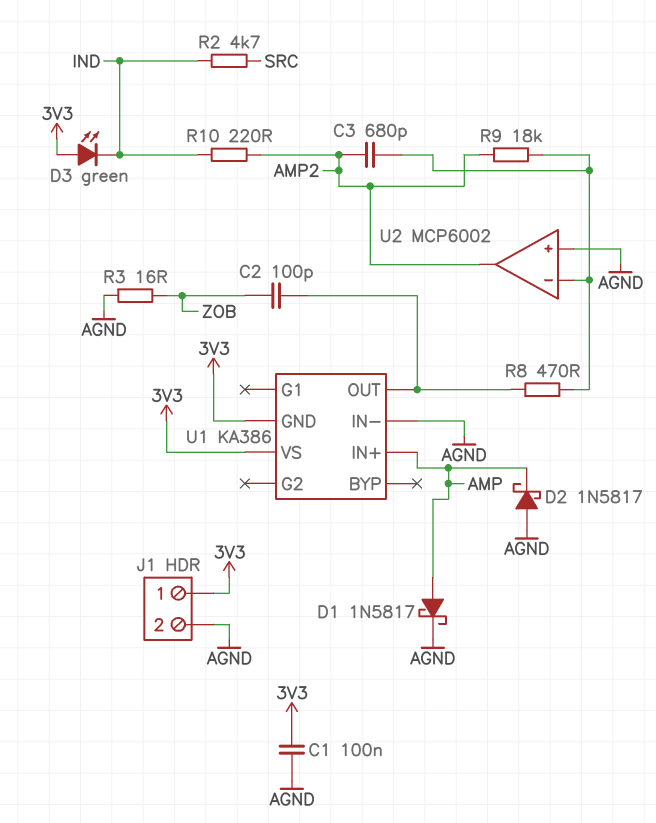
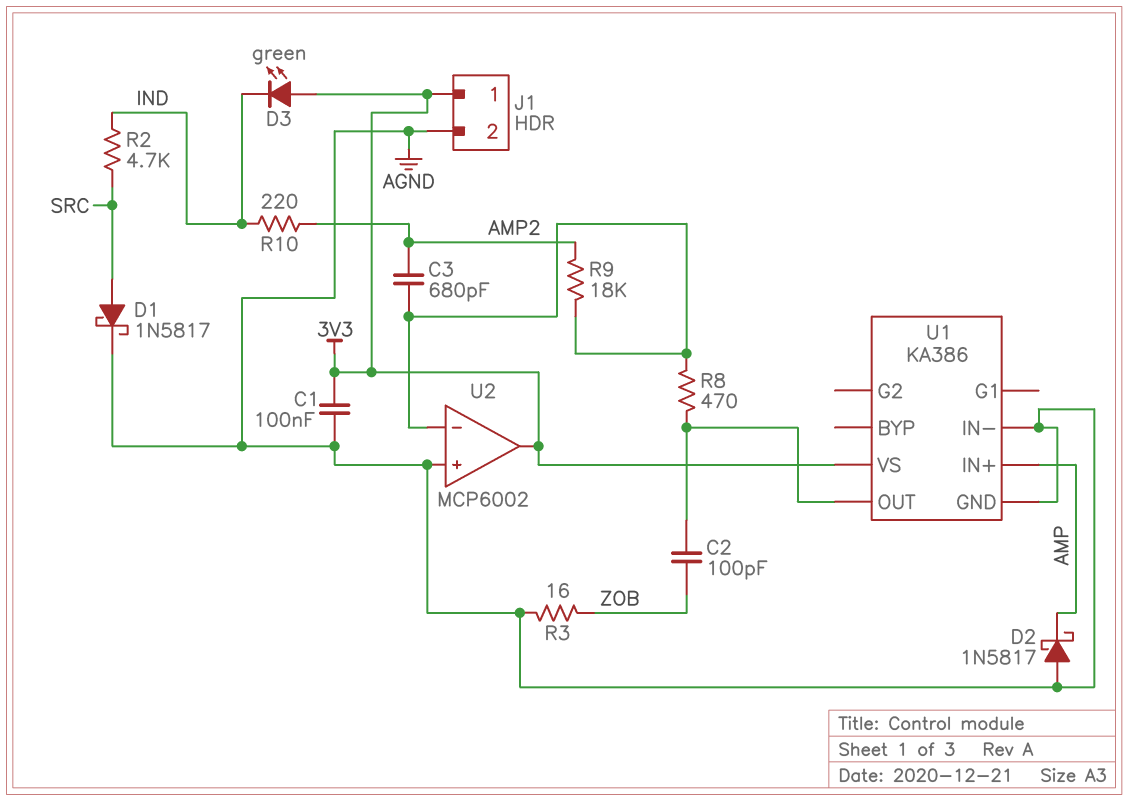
D1: schottky 1N5817 (A AMP, K AGND) -> schottky 1N5817 (A SRC, K AGND)
U1 pin GND: 3V3 -> AGND
U2 pin out: AMP2 -> 3V3

